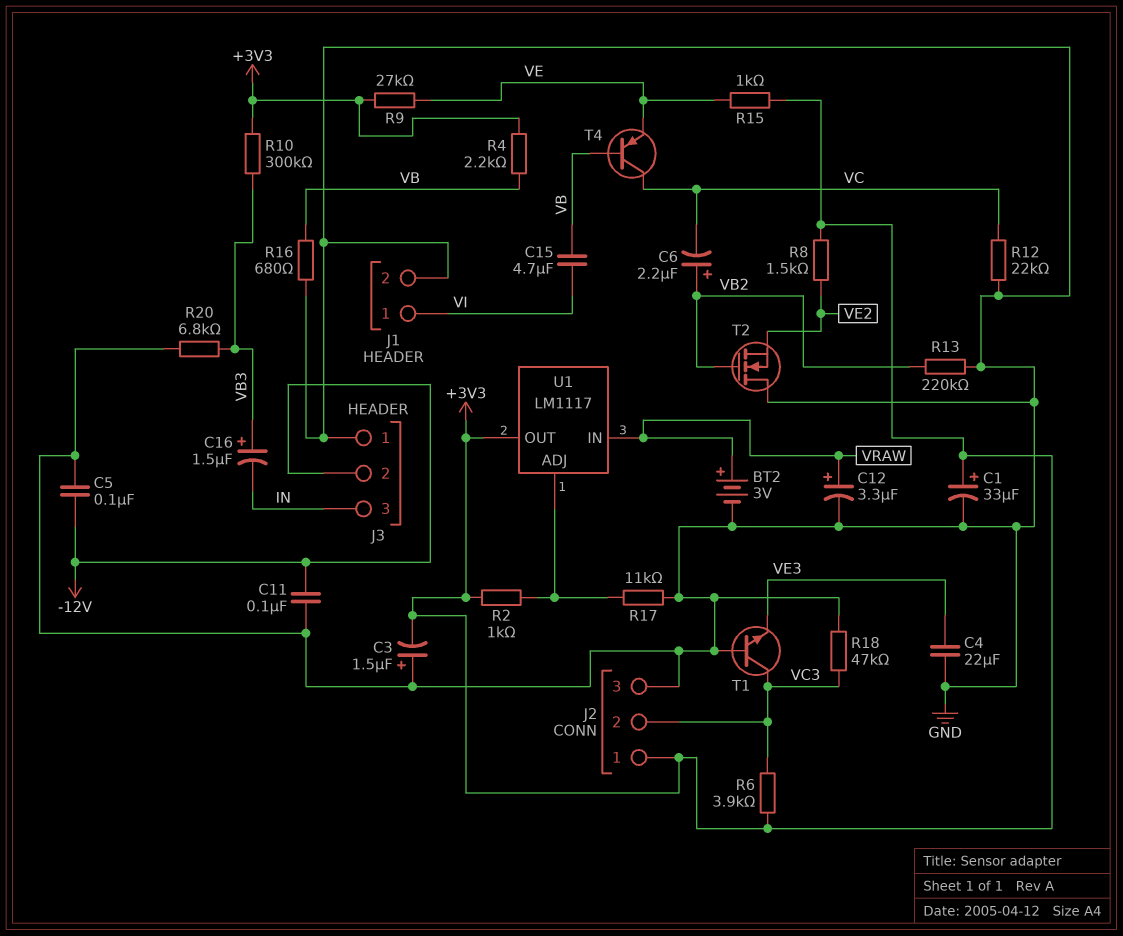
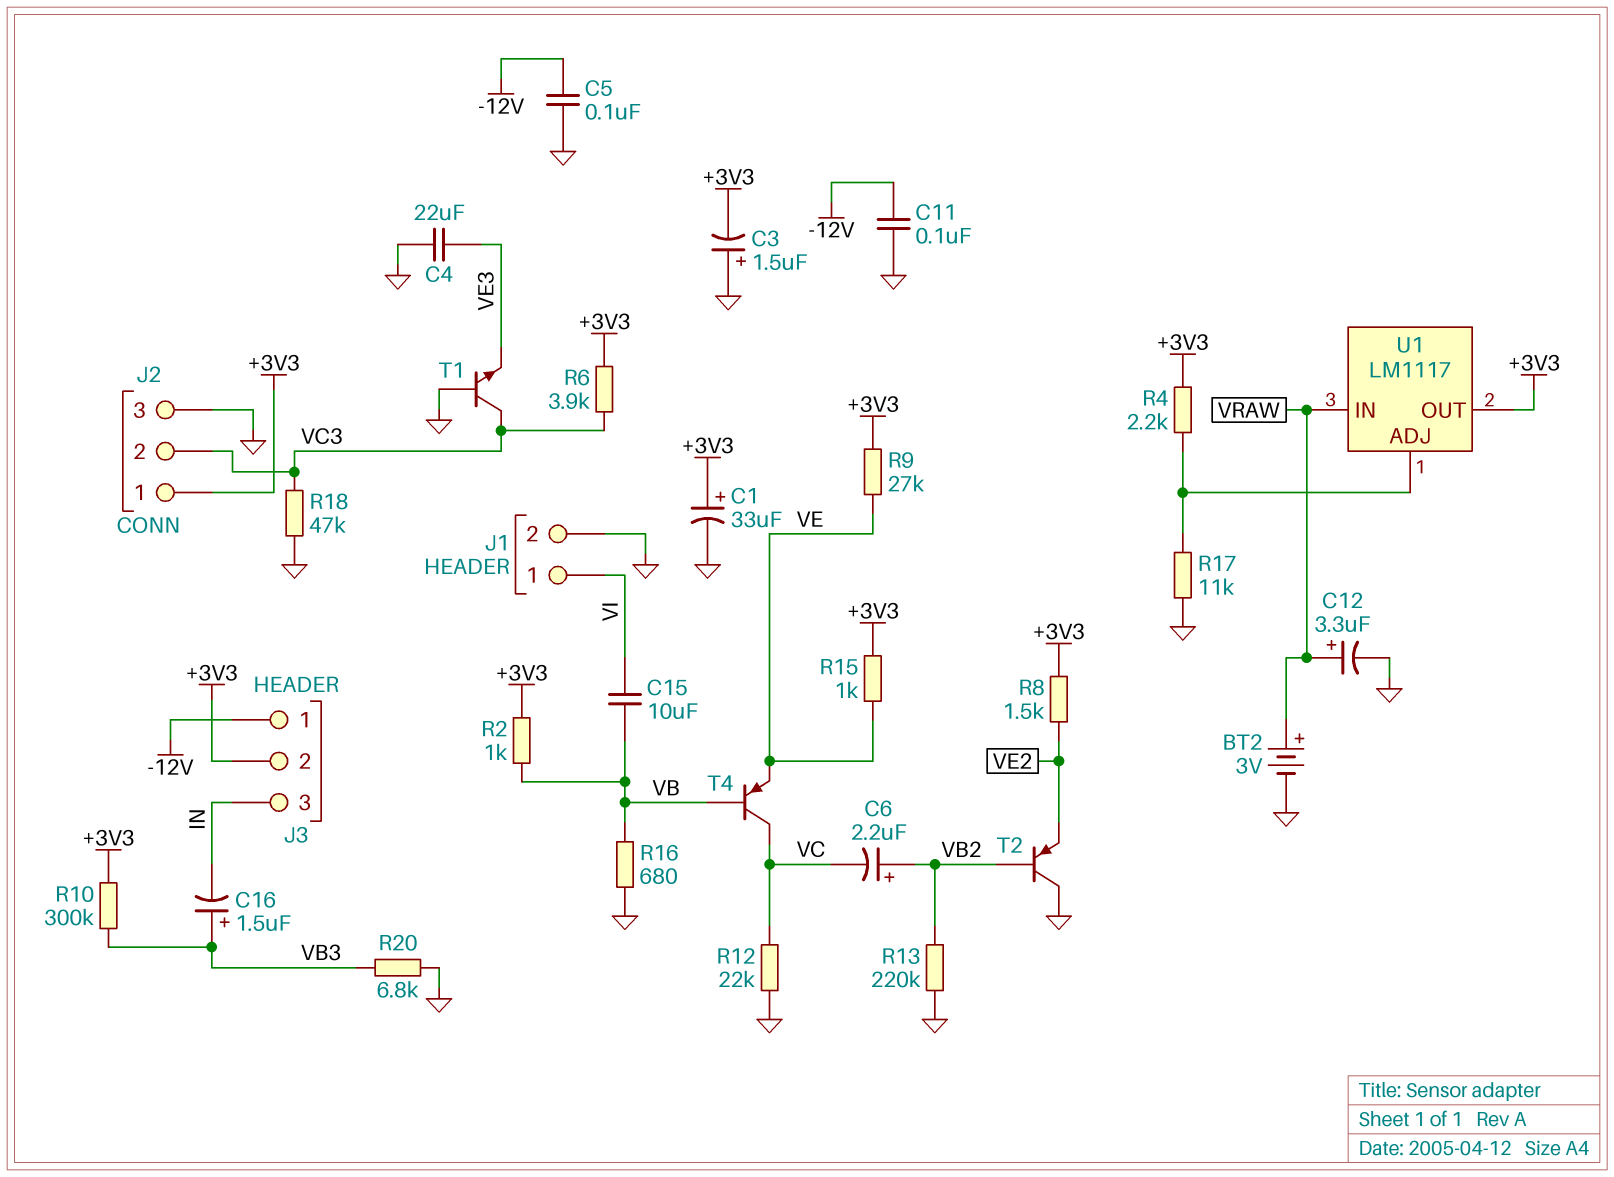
C15: 4.7uF (VB, VI) -> 10uF (VB, VI)
J3 pin 1: GND -> -12V
J3 pin 2: -12V -> +3V3
R2: 1k (+3V3, U1/ADJ) -> 1k (+3V3, VB)
R4: 2.2k (+3V3, VB) -> 2.2k (+3V3, U1/ADJ)
T2: NMOS (G VB2, D GND, S VE2) -> PNP (B VB2, C GND, E VE2)

